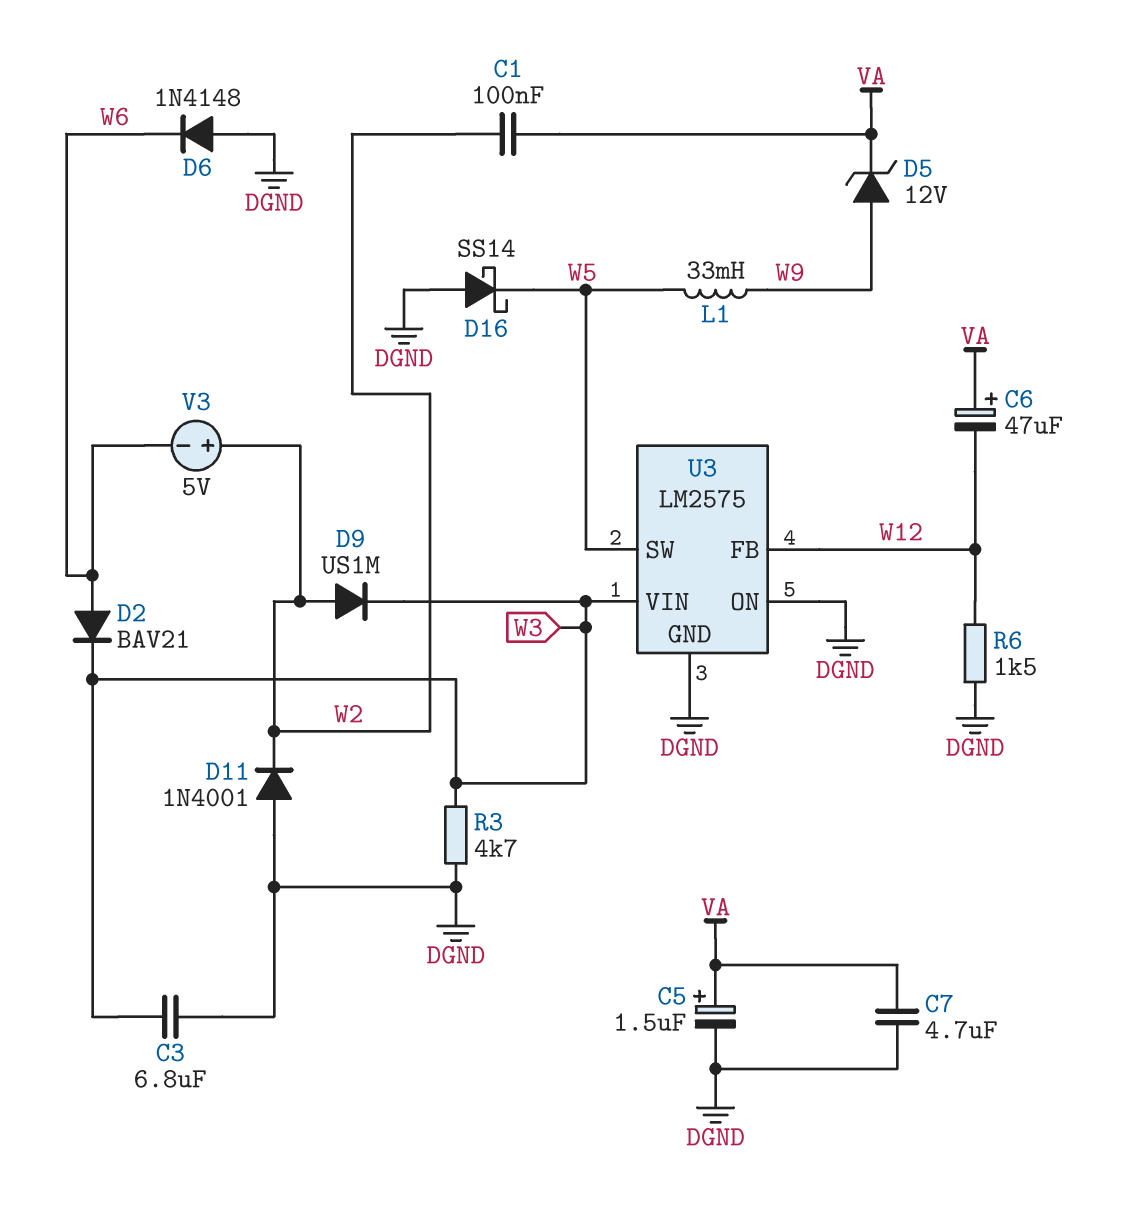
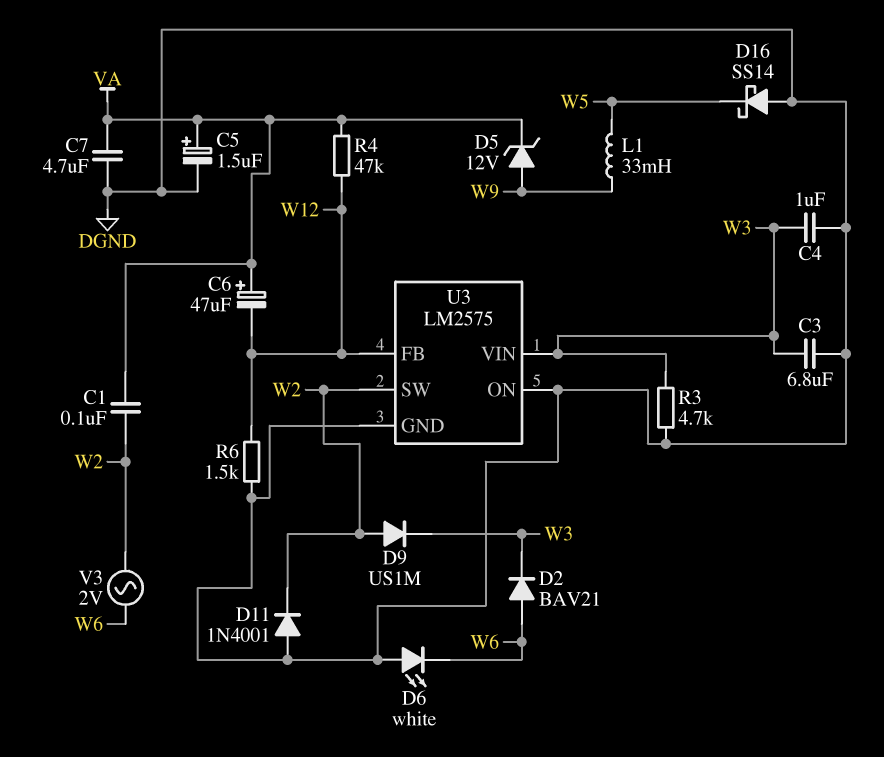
C4: none -> 1uF (DGND, W3)
D6: diode 1N4148 (A DGND, K W6) -> LED white (A DGND, K W6)
R4: none -> 47k (VA, W12)
U3 pin SW: W5 -> W2
V3: 5V (plus W2, minus W6) -> AC 2V (W2, W6)

